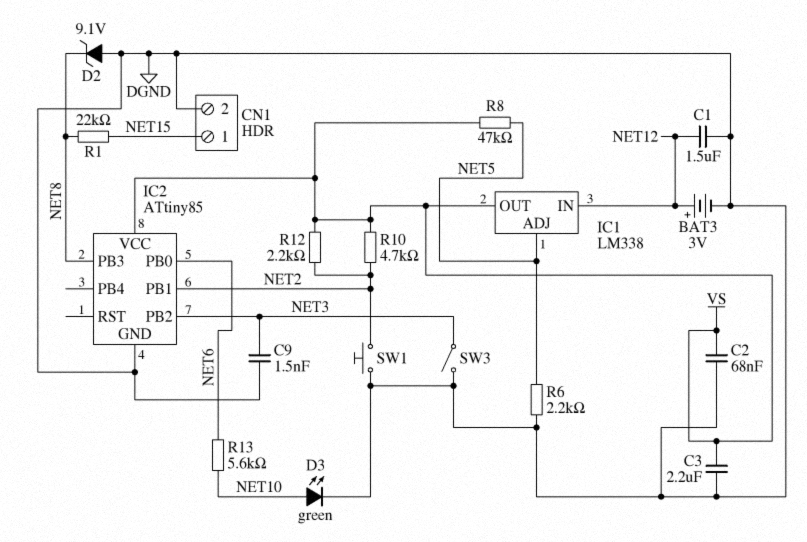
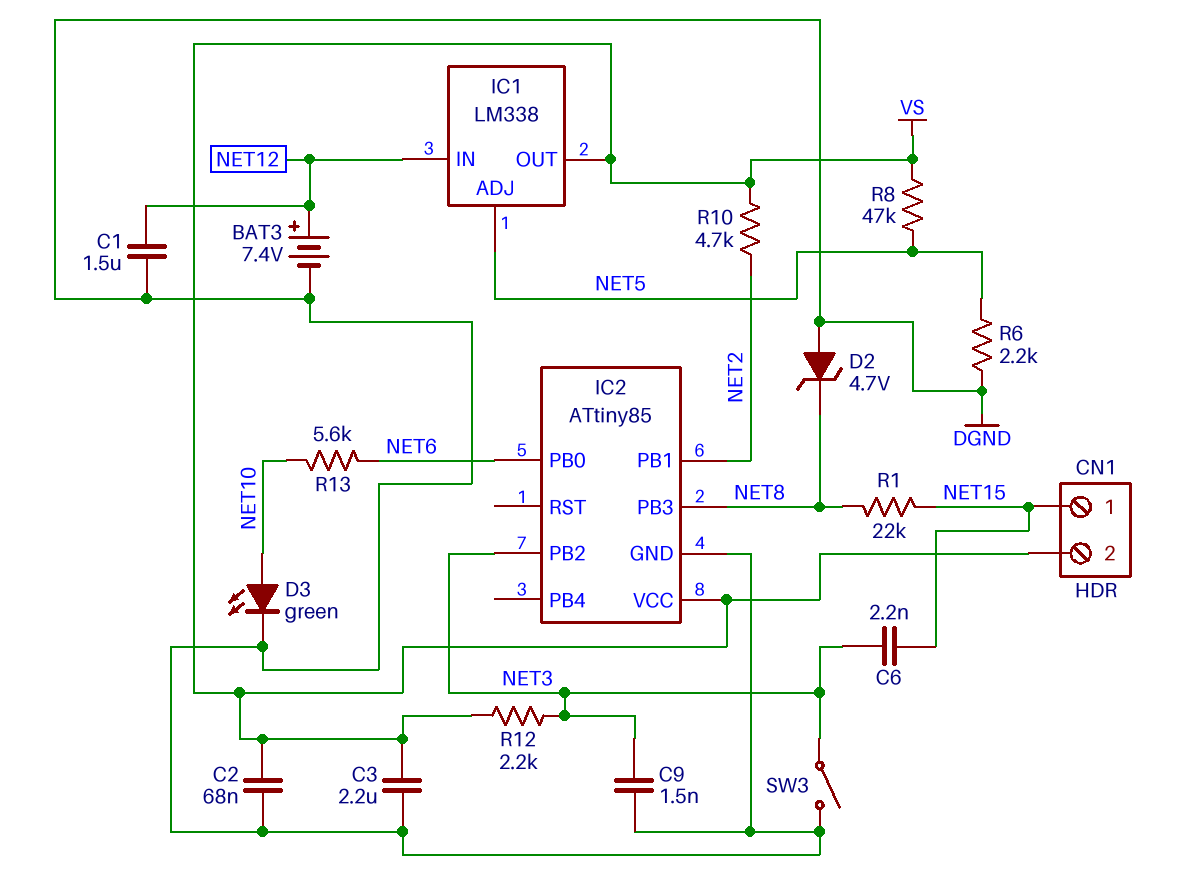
BAT3: 3V (plus NET12, minus DGND) -> 7.4V (plus NET12, minus DGND)
C6: none -> 2.2nF (NET3, NET15)
CN1 pin 2: DGND -> VS
D2: zener 9.1V (A DGND, K NET8) -> zener 4.7V (A DGND, K NET8)
R12: 2.2k (NET2, VS) -> 2.2k (NET3, VS)
SW1: button (DGND, NET2) -> none

